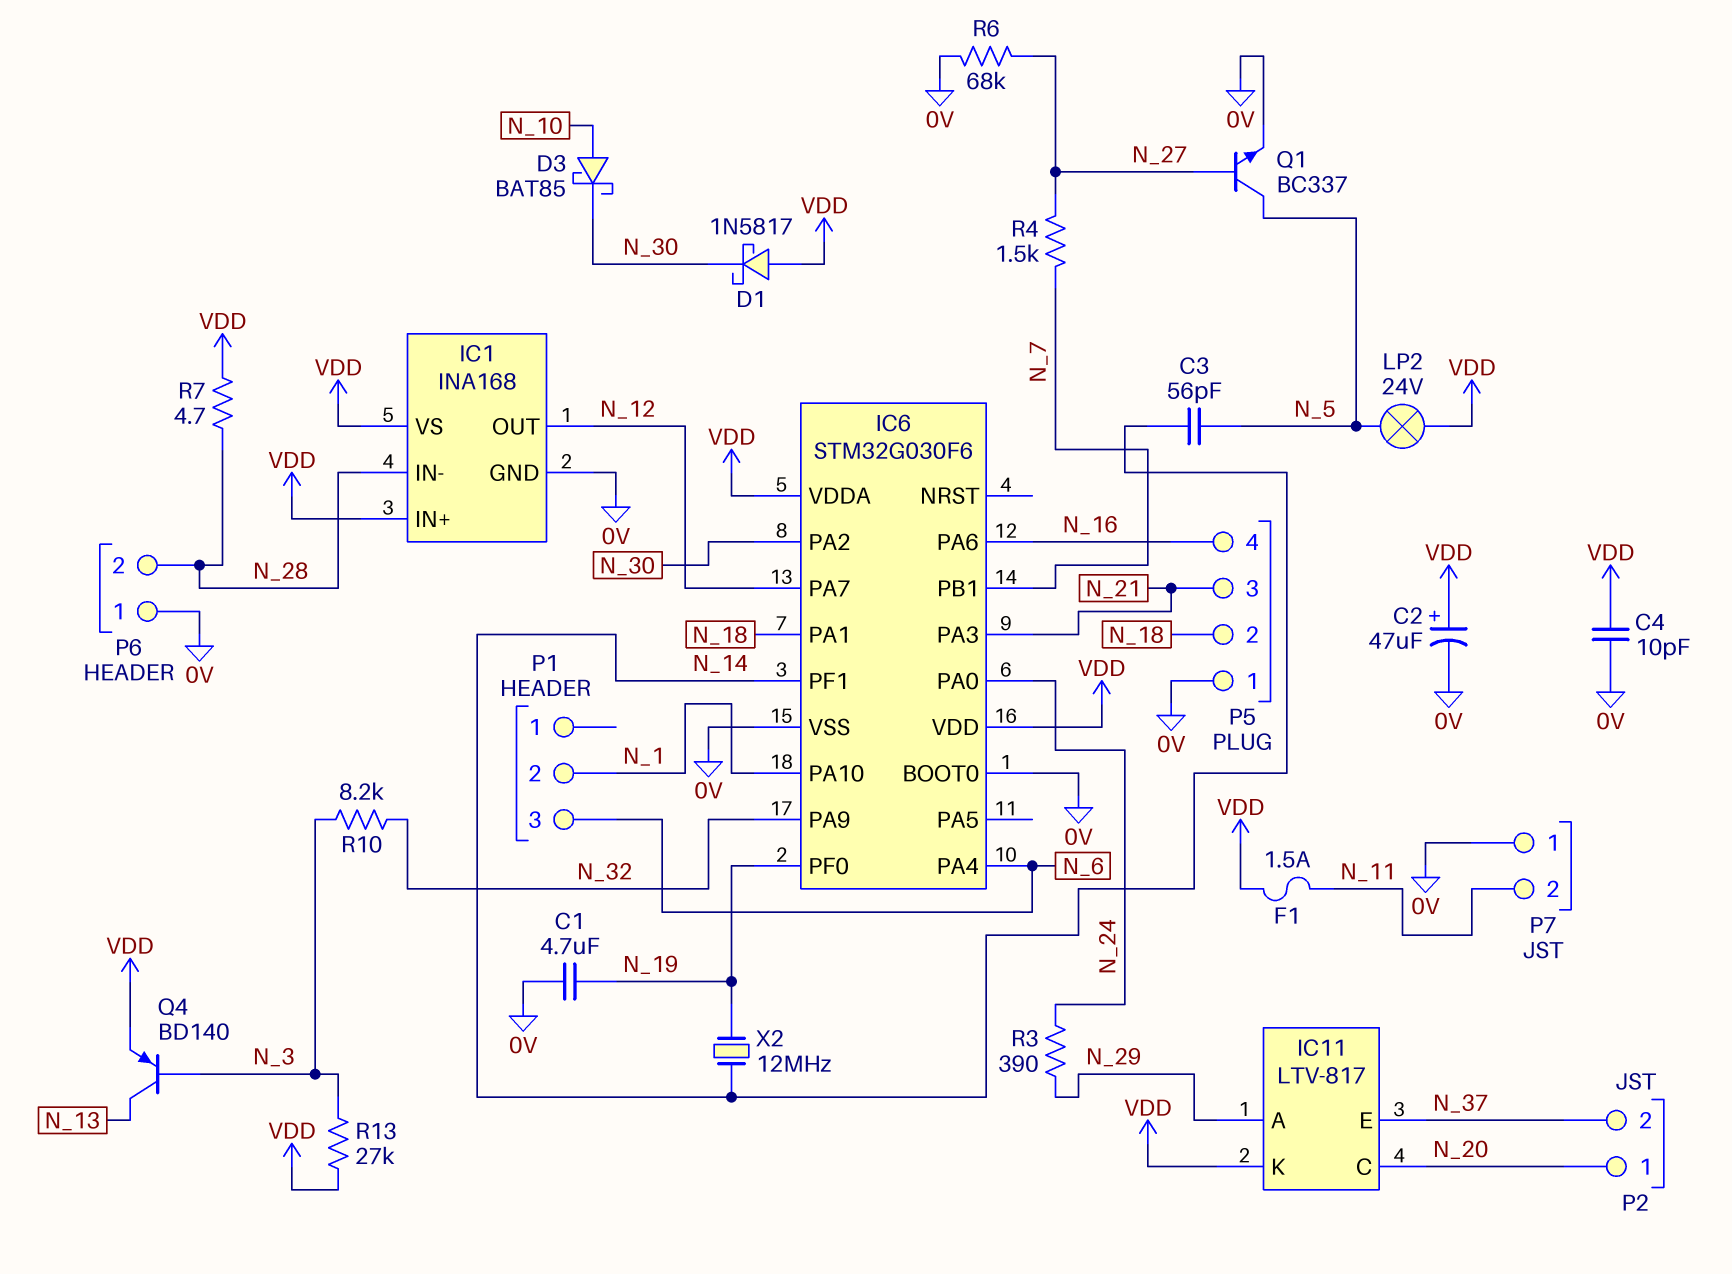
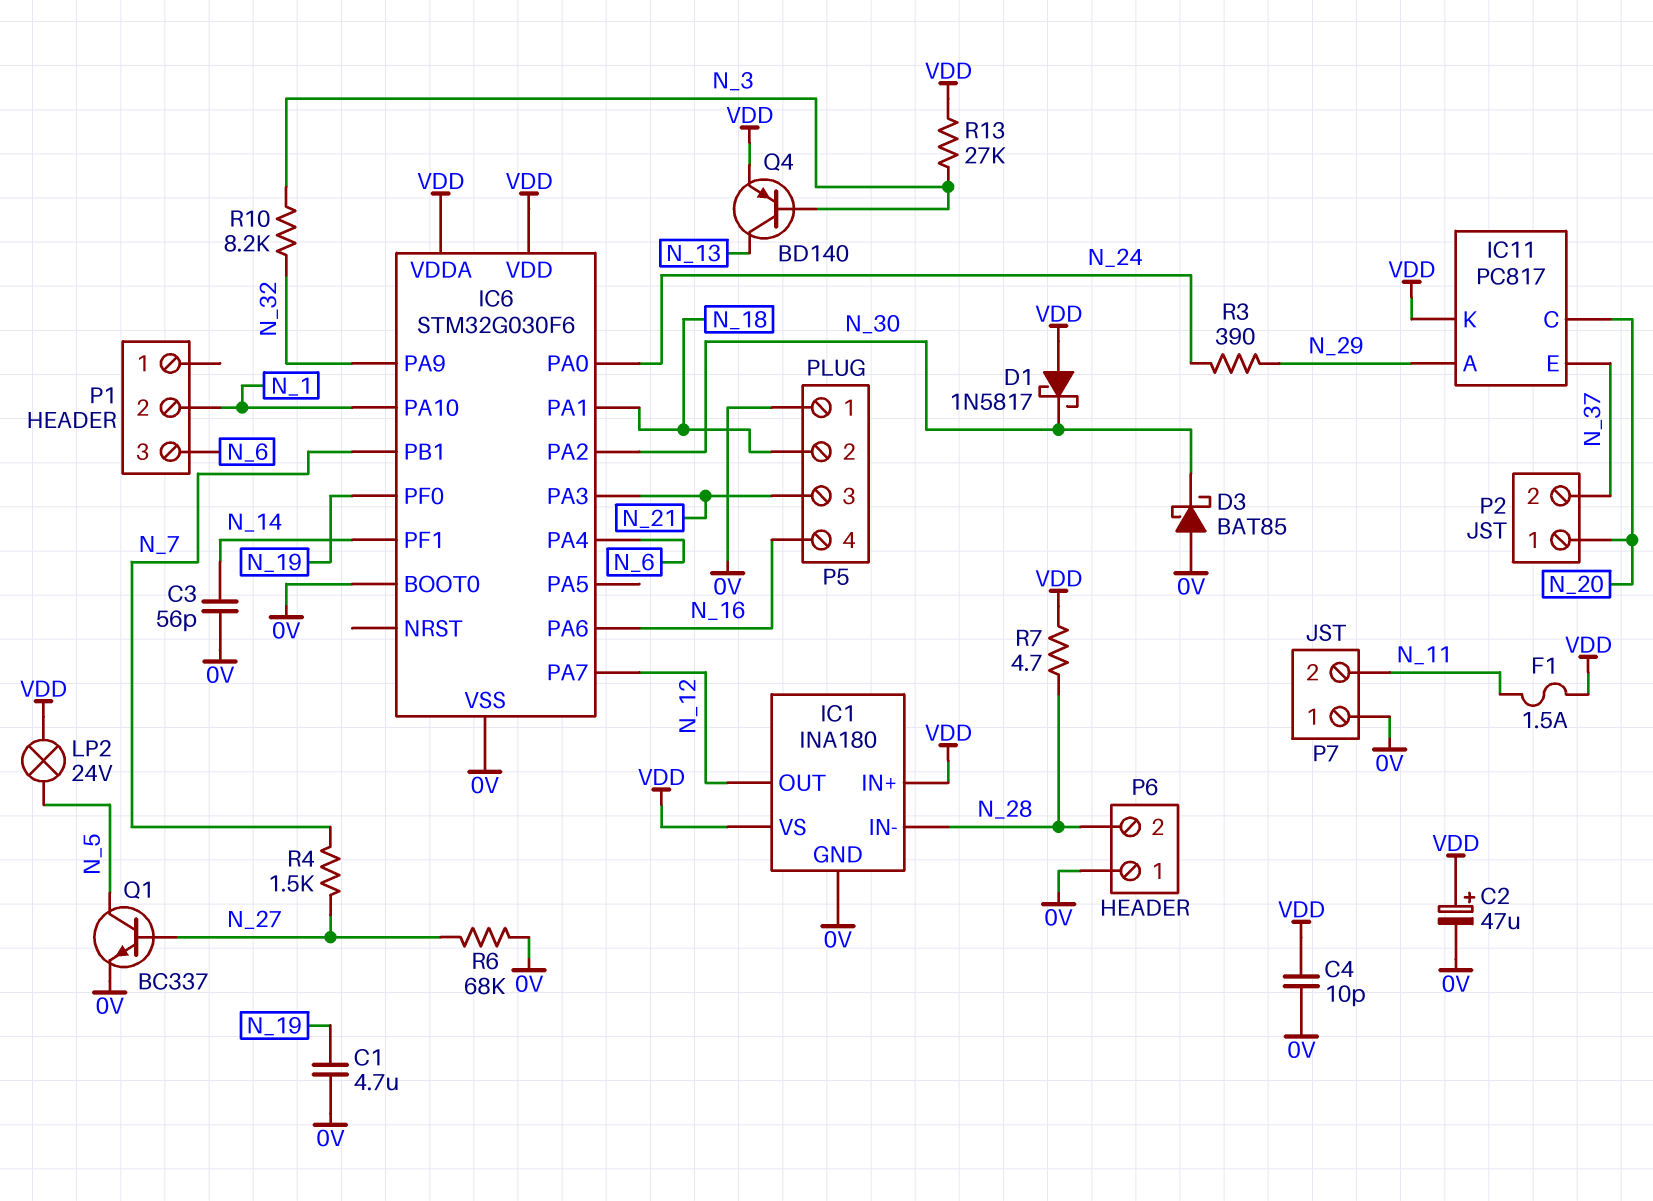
C3: 56pF (N_5, N_14) -> 56pF (0V, N_14)
D3: schottky BAT85 (A N_10, K N_30) -> schottky BAT85 (A 0V, K N_30)
IC1: INA168 -> INA180
IC11: LTV-817 -> PC817
X2: 12MHz (N_14, N_19) -> none

